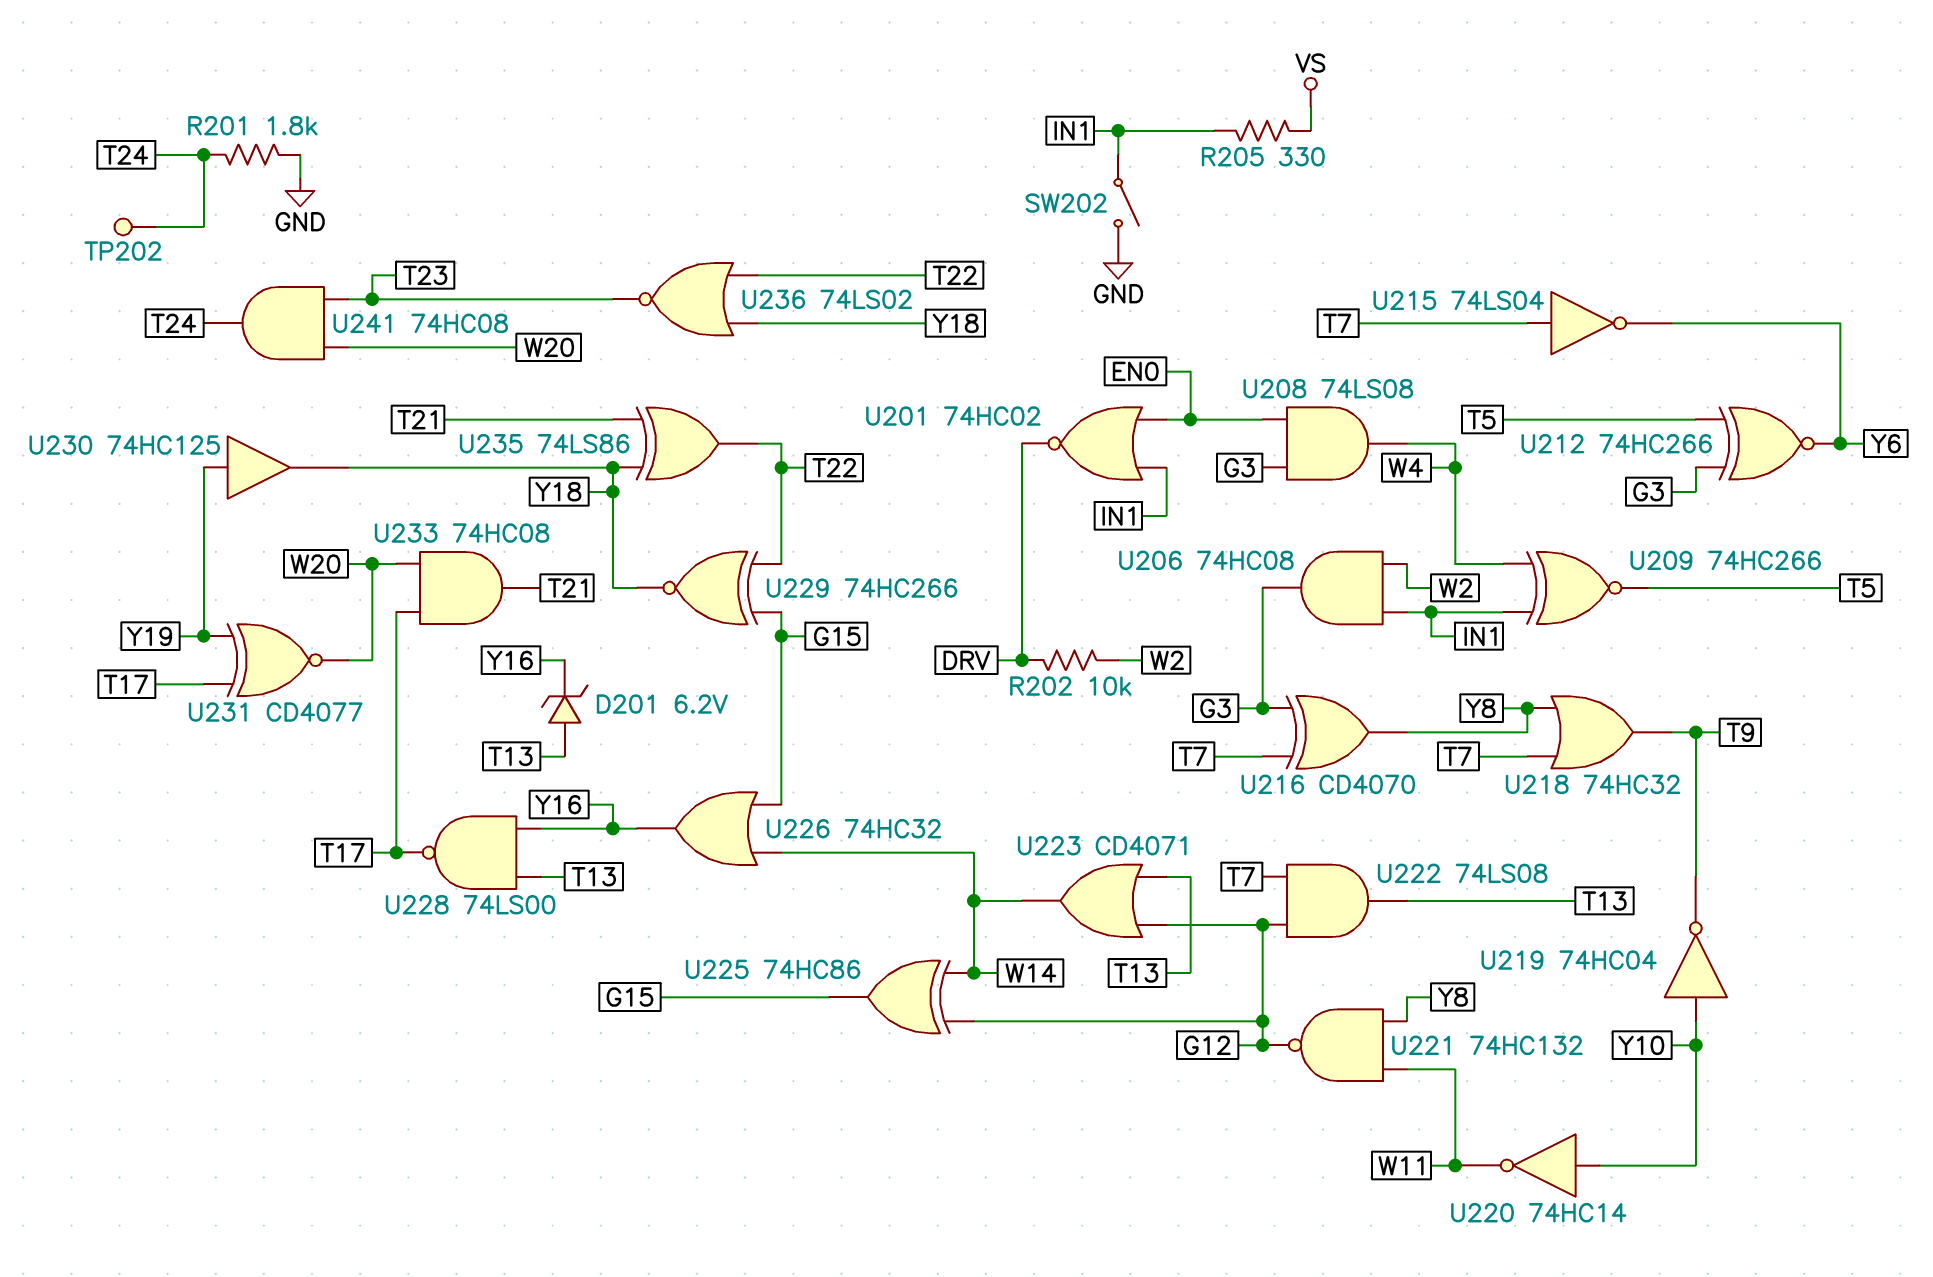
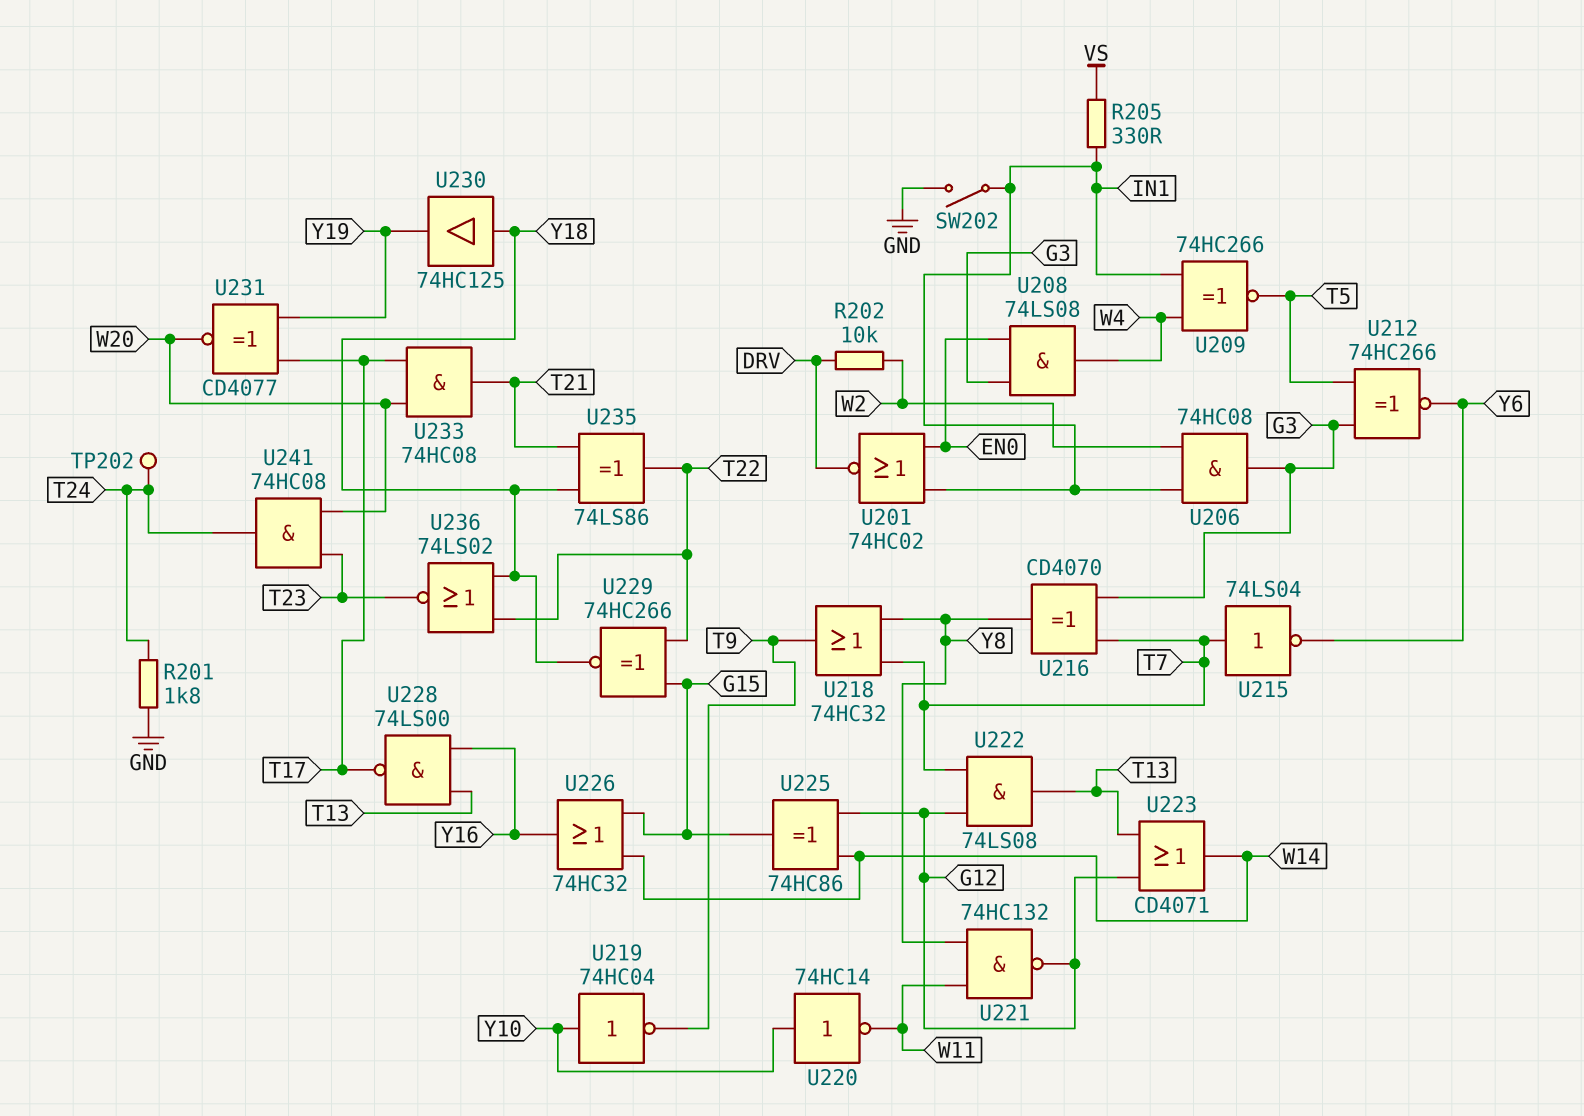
D201: zener 6.2V (A T13, K Y16) -> none
U230: buffer 74HC125 (in Y19, out Y18) -> buffer 74HC125 (in Y18, out Y19)

